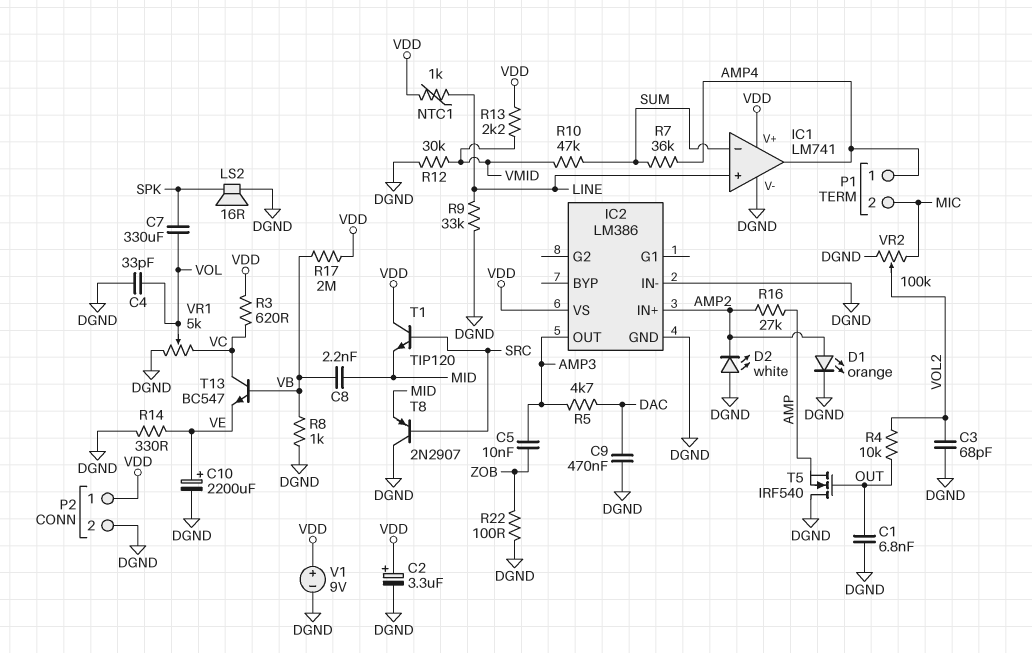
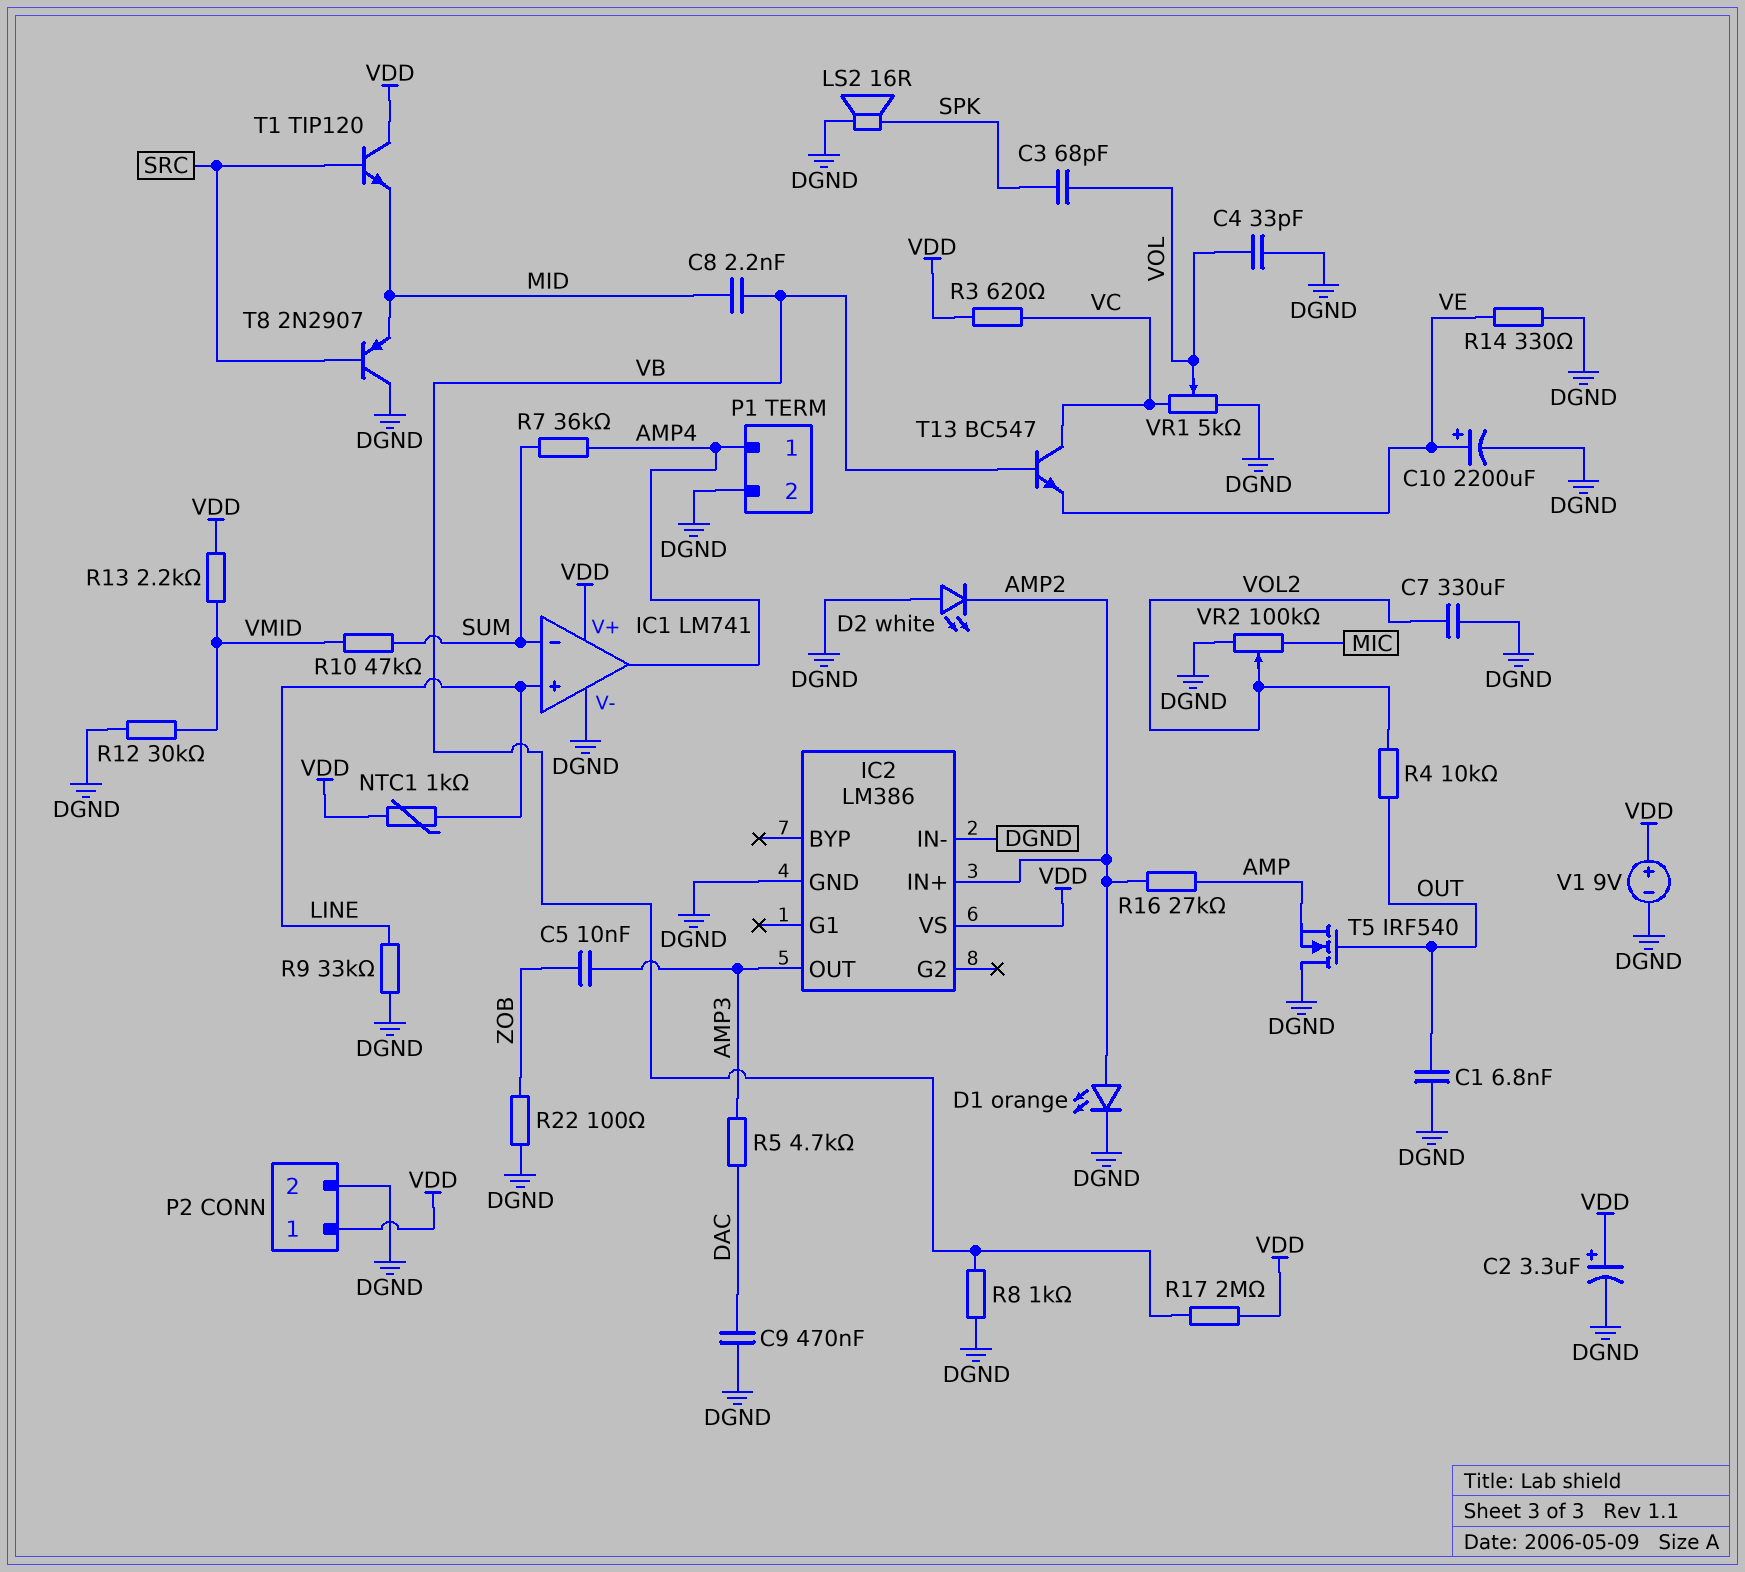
C3: 68pF (DGND, VOL2) -> 68pF (SPK, VOL)
C7: 330uF (SPK, VOL) -> 330uF (DGND, VOL2)
P1 pin 2: MIC -> DGND

